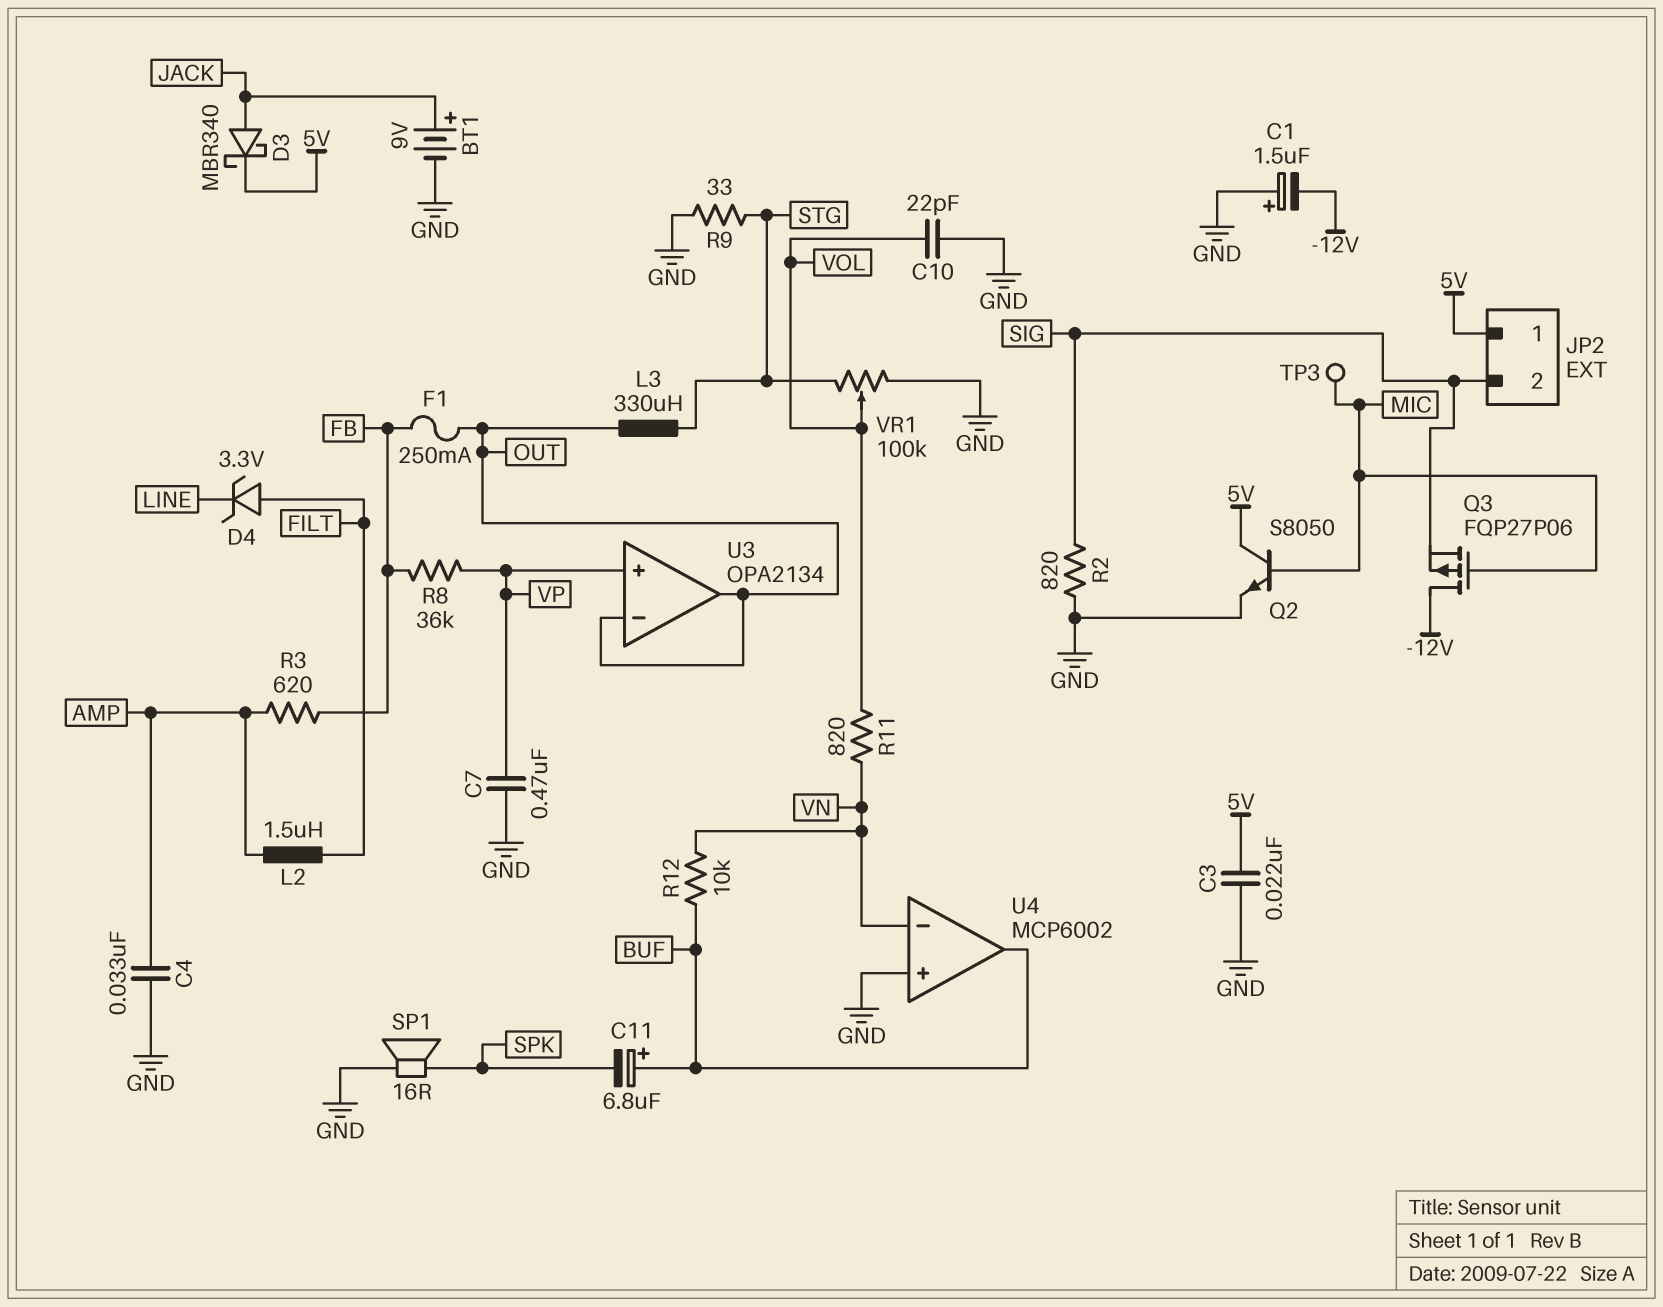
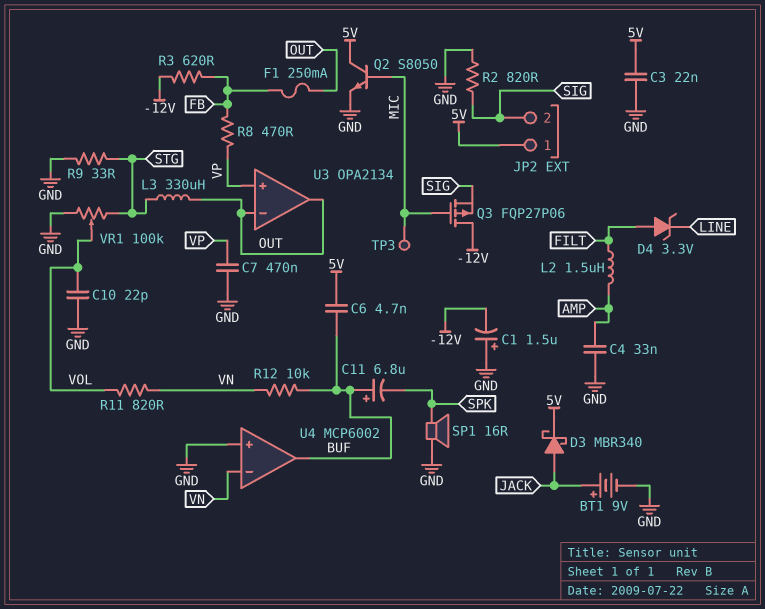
C6: none -> 4.7nF (5V, BUF)
R3: 620 (AMP, FB) -> 620 (-12V, FB)
R8: 36k (FB, VP) -> 470 (FB, VP)

